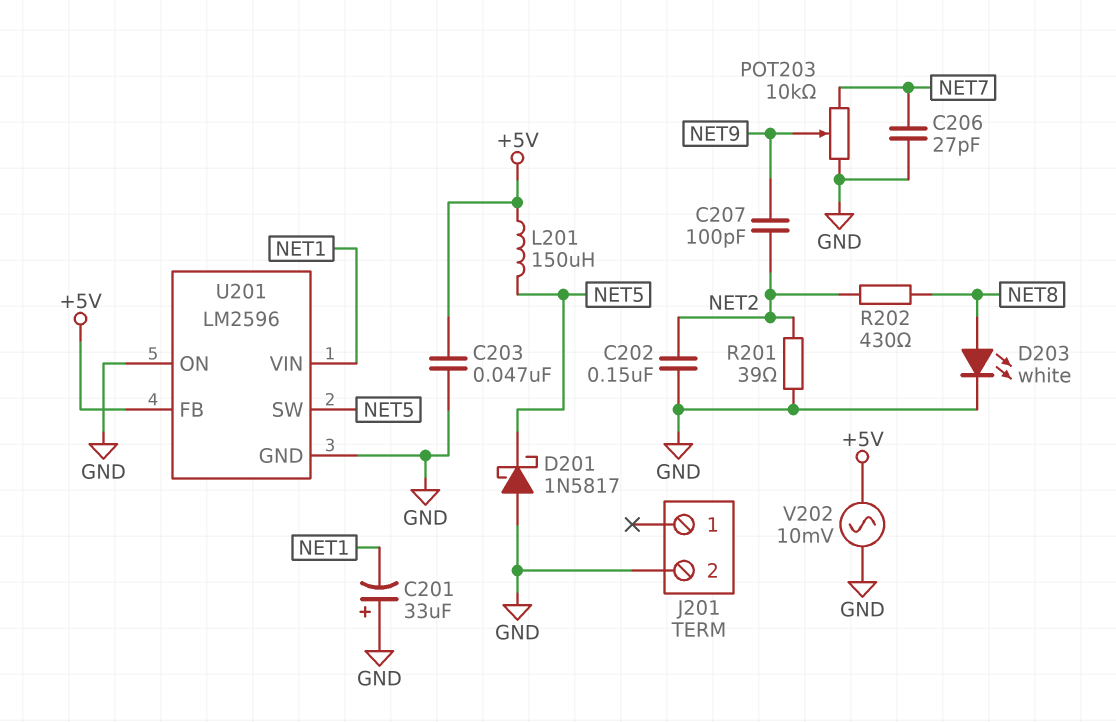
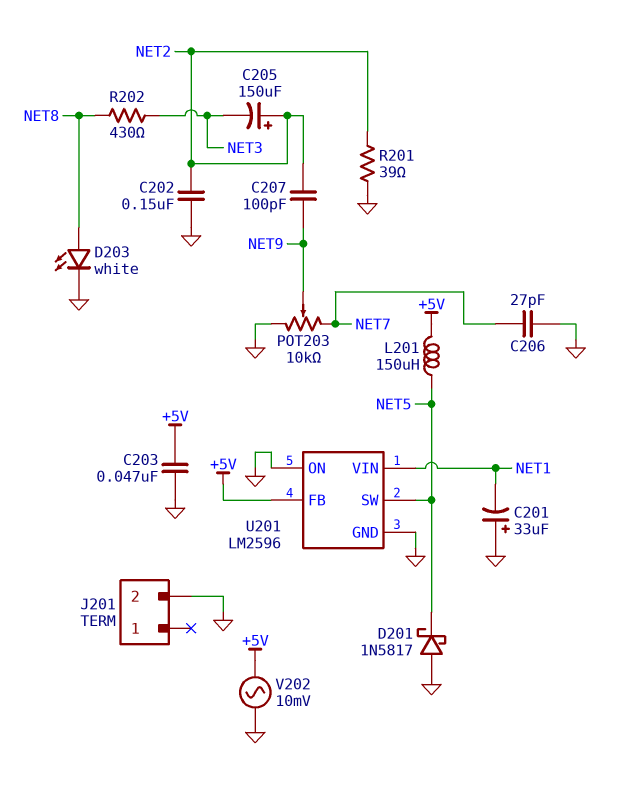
C205: none -> 150uF (plus NET2, minus NET3)
R202: 430 (NET2, NET8) -> 430 (NET3, NET8)

